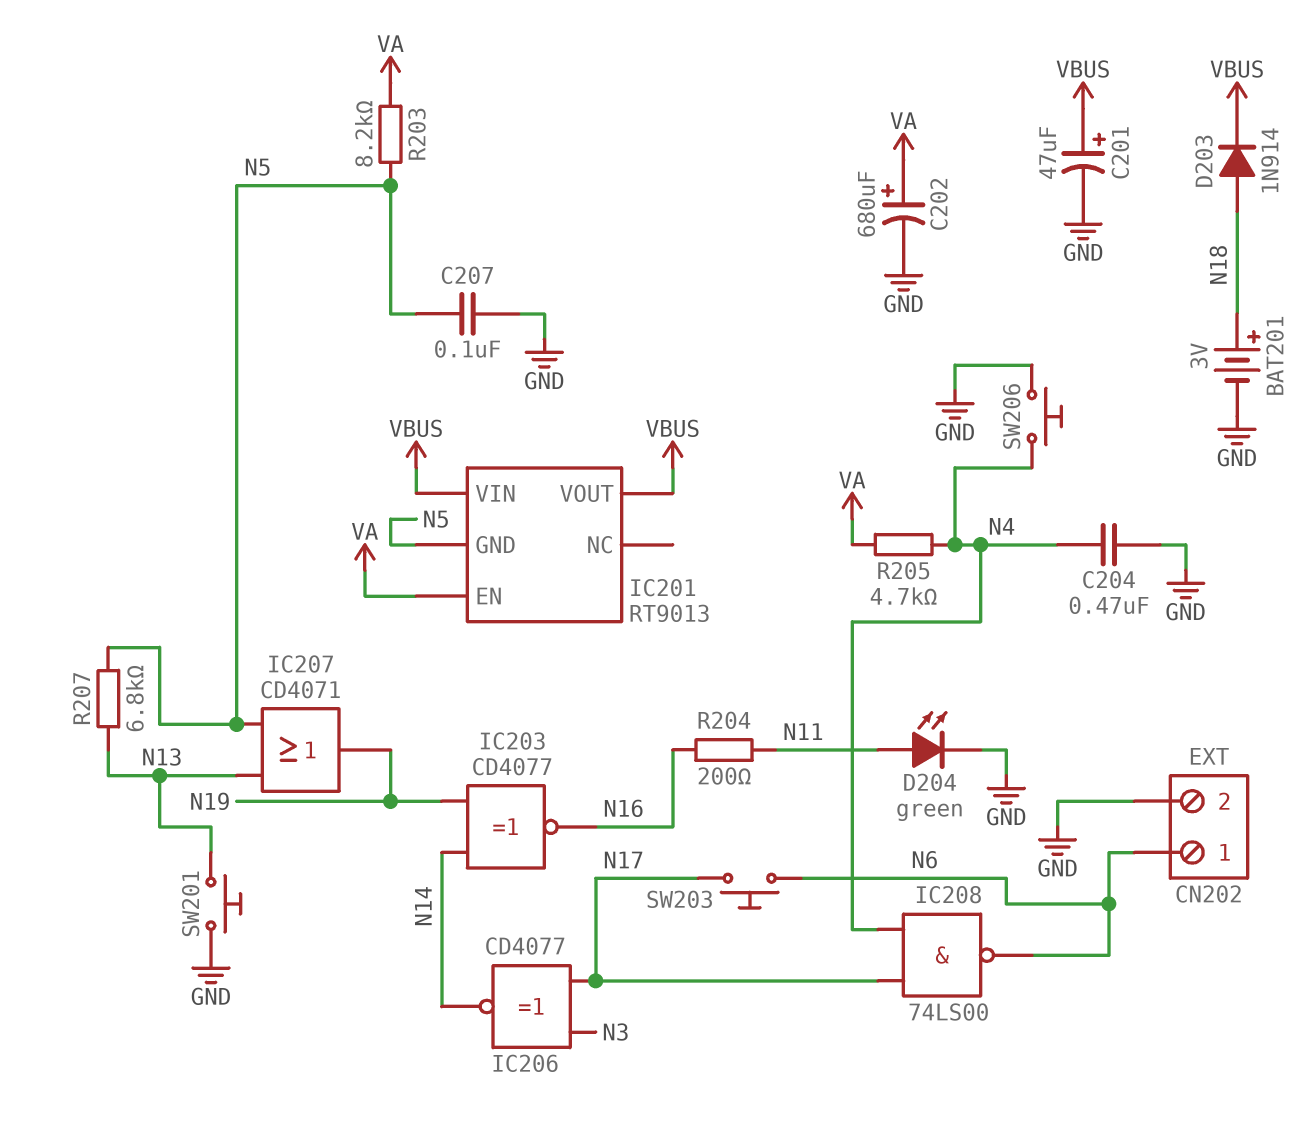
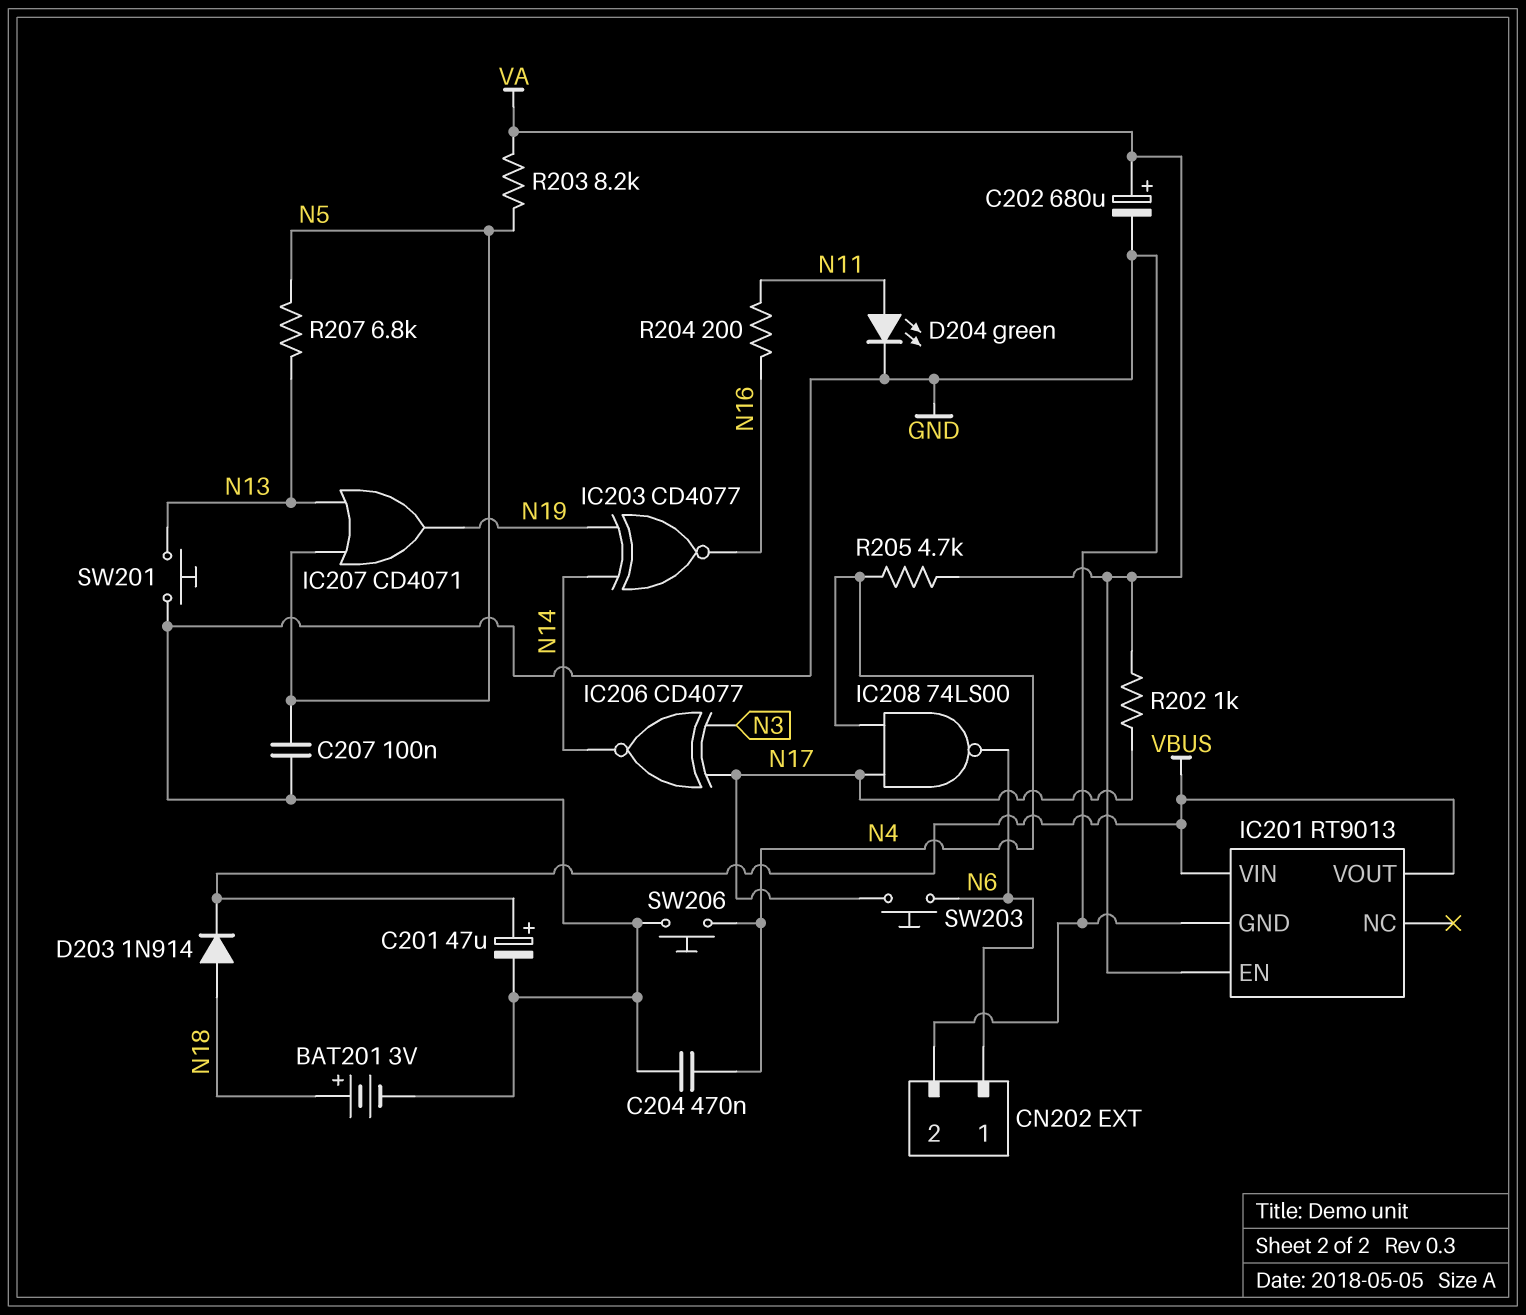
IC201 pin GND: N5 -> GND
R202: none -> 1k (N17, VA)

